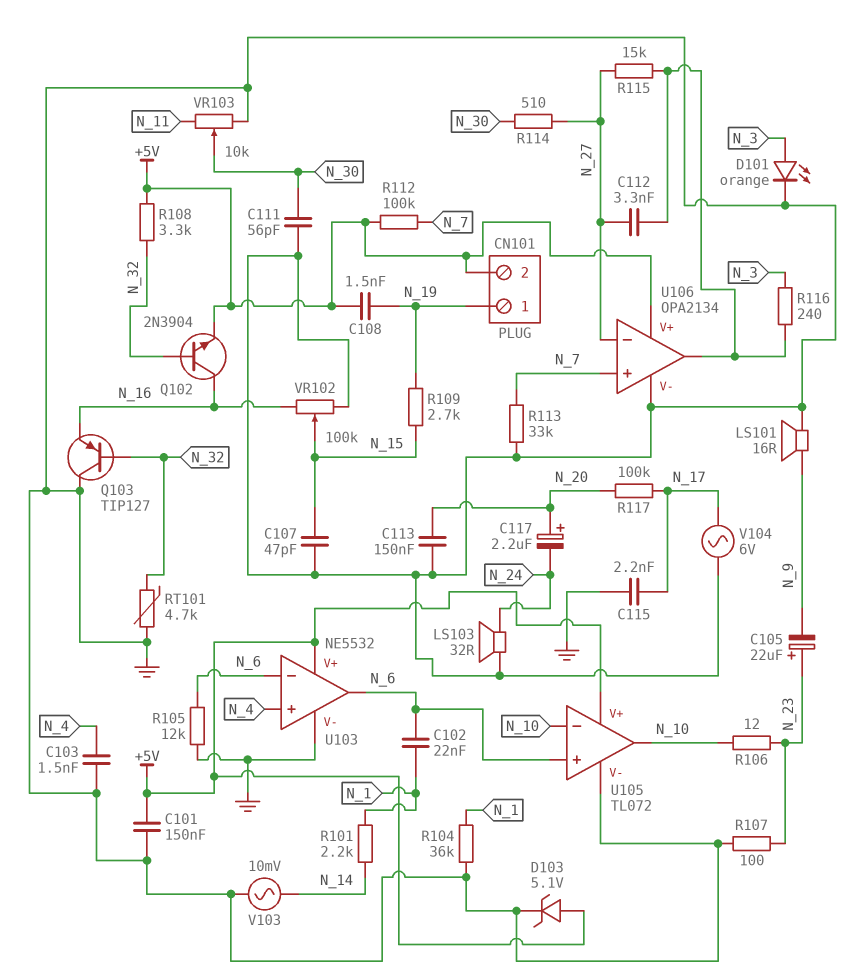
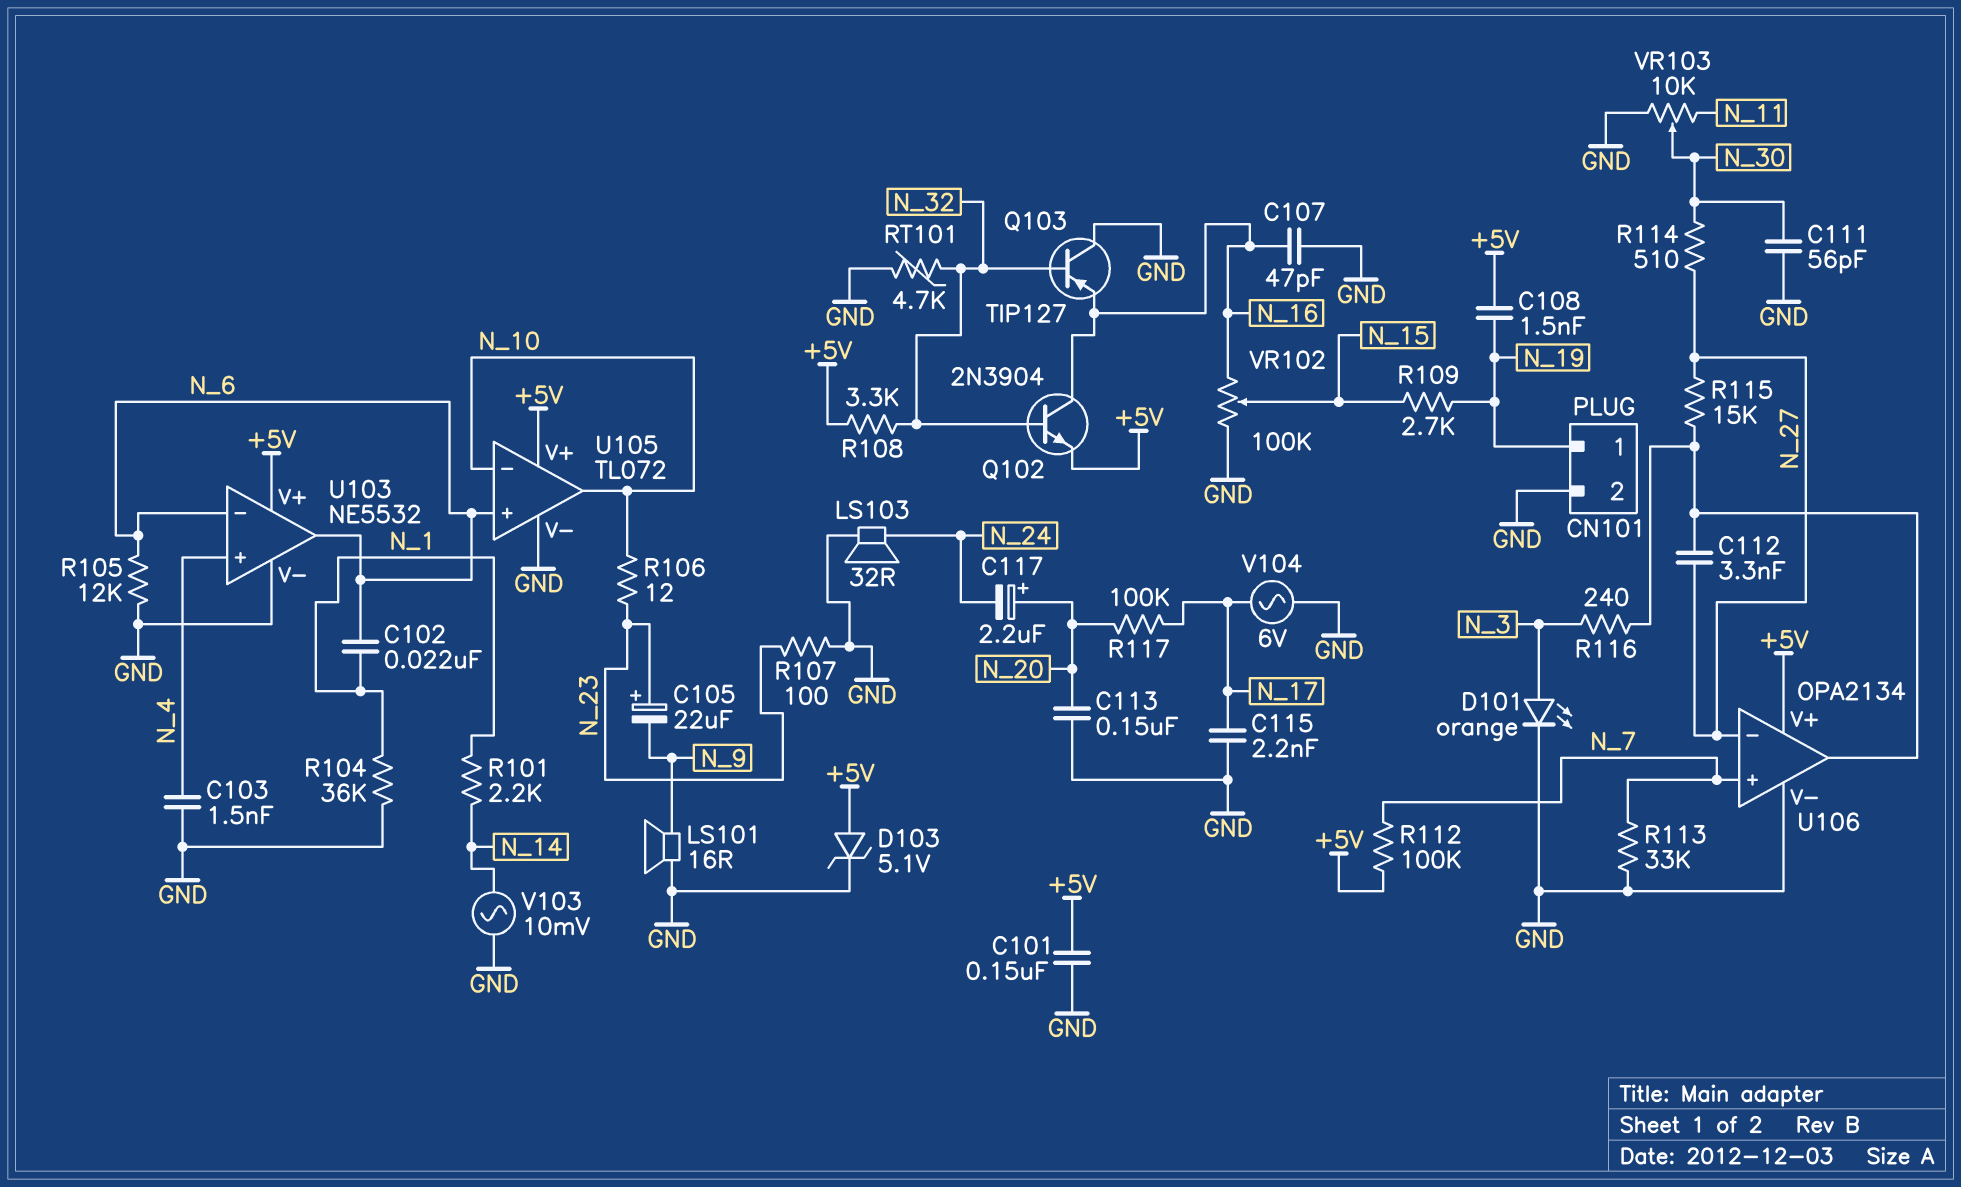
C107: 47pF (GND, N_15) -> 47pF (GND, N_16)
CN101 pin 2: +5V -> GND

